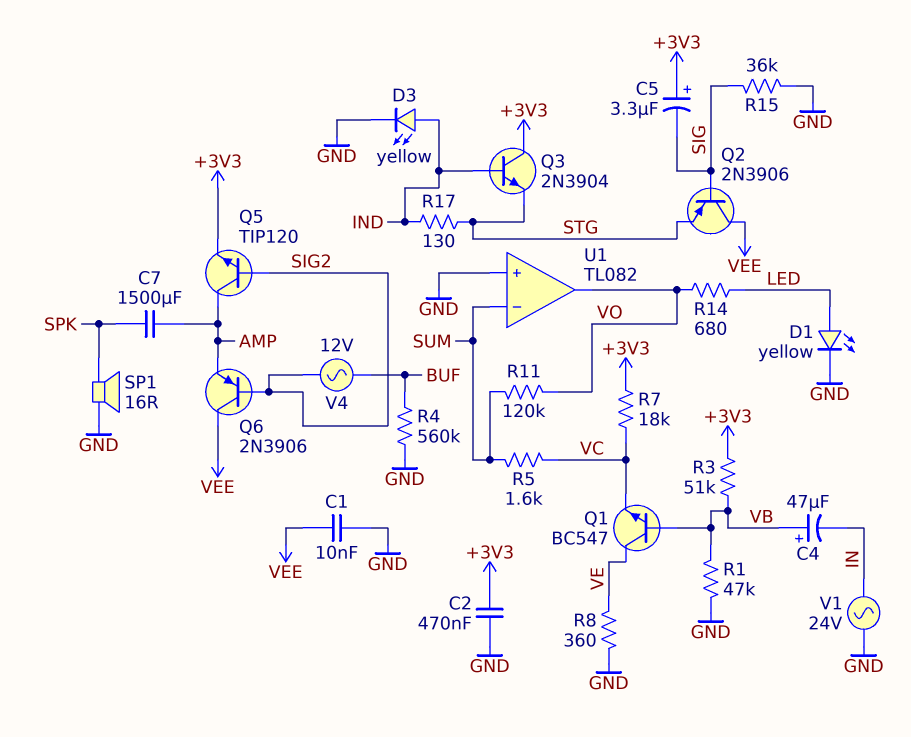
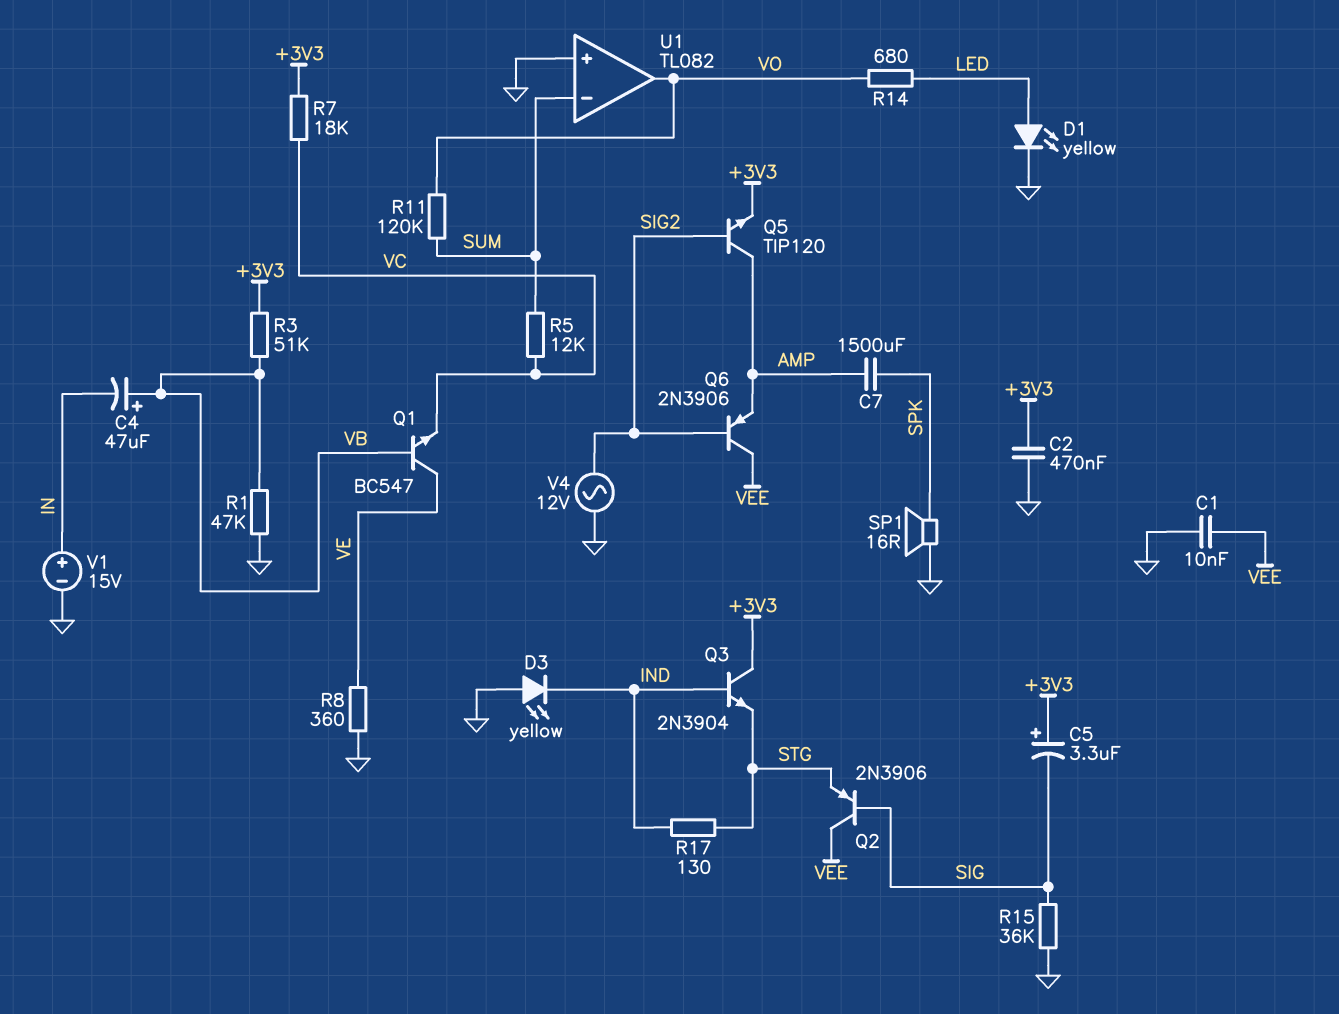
D3: LED yellow (A IND, K GND) -> LED yellow (A GND, K IND)
R4: 560k (BUF, GND) -> none
R5: 1.6k (SUM, VC) -> 12k (SUM, VC)
V1: AC 24V (GND, IN) -> 15V (plus IN, minus GND)
V4: AC 12V (BUF, SIG2) -> AC 12V (GND, SIG2)

